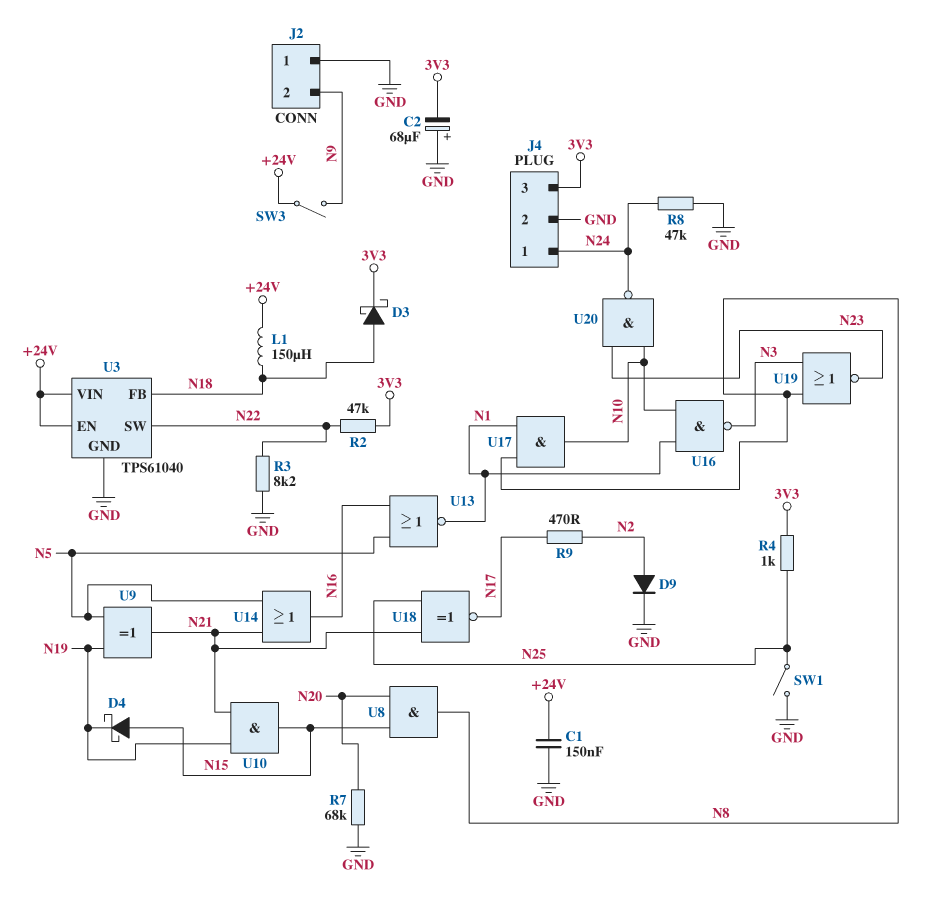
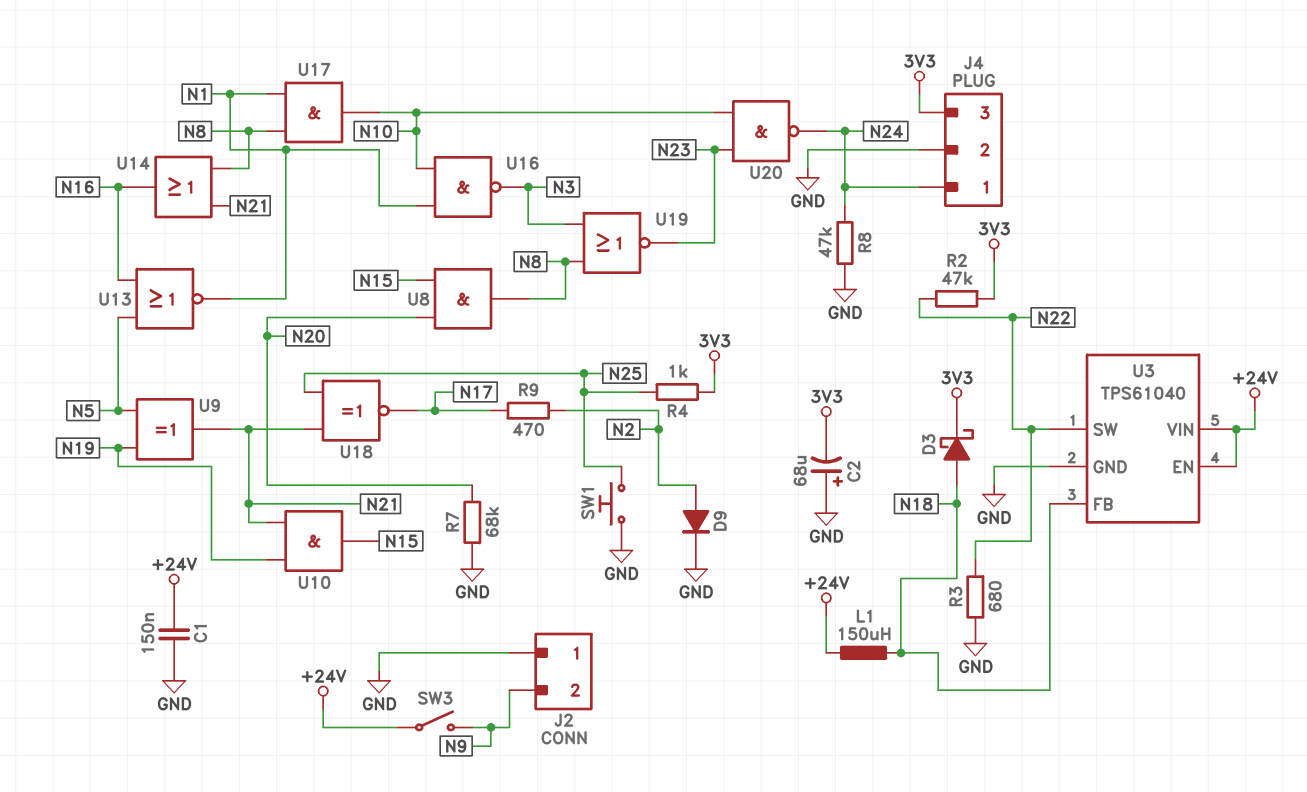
D4: schottky (A N15, K N19) -> none
R3: 8.2k (GND, N22) -> 680 (GND, N22)
SW1: switch (GND, N25) -> button (GND, N25)
U14: OR (in N5, in N21, out N16) -> OR (in N8, in N21, out N16)

